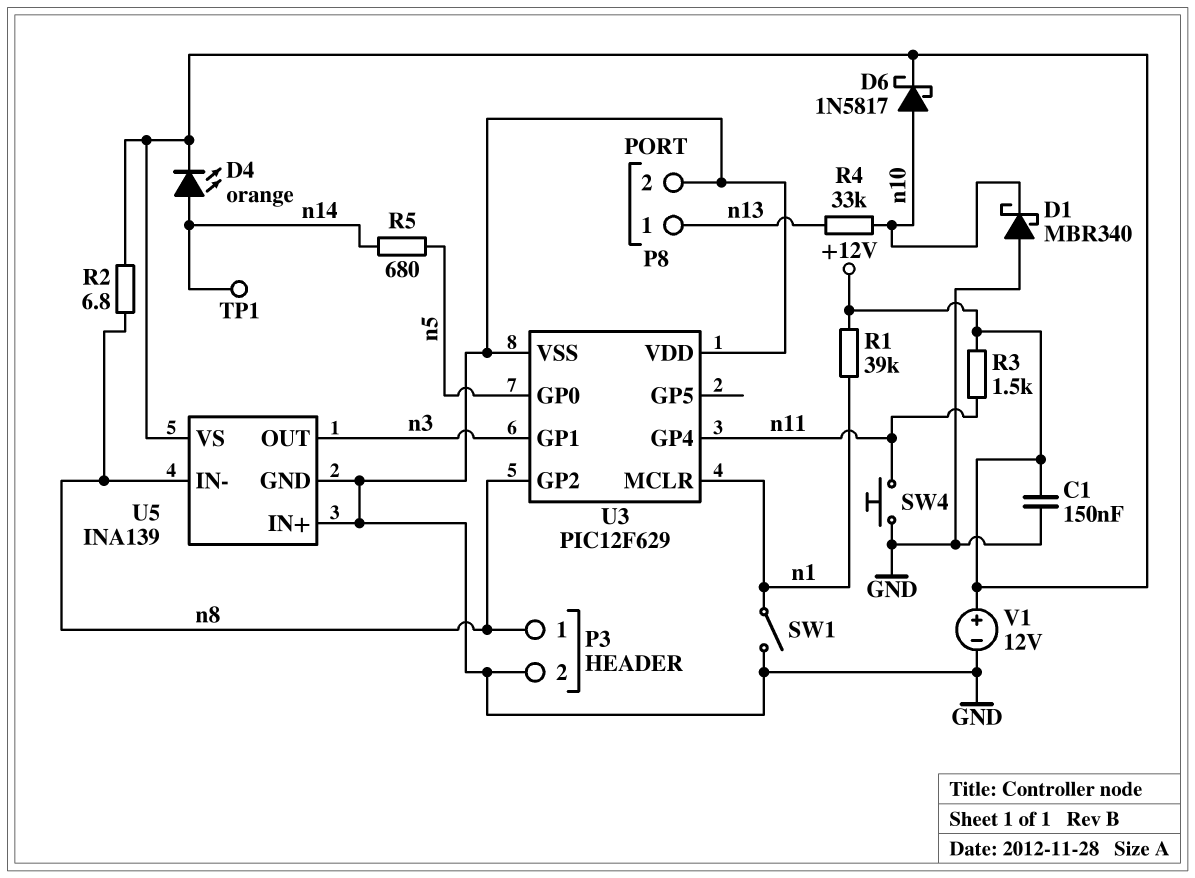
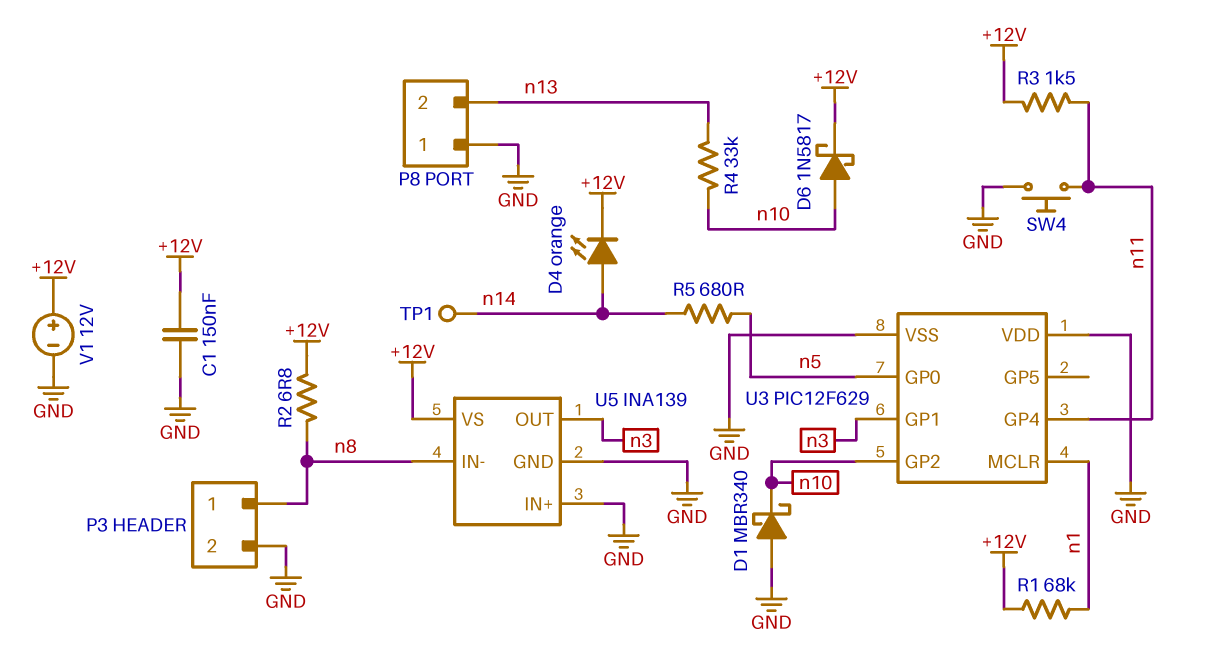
P8 pin 1: n13 -> GND
P8 pin 2: GND -> n13
R1: 39k (+12V, n1) -> 68k (+12V, n1)
SW1: switch (GND, n1) -> none
U3 pin GP2: n8 -> n10

